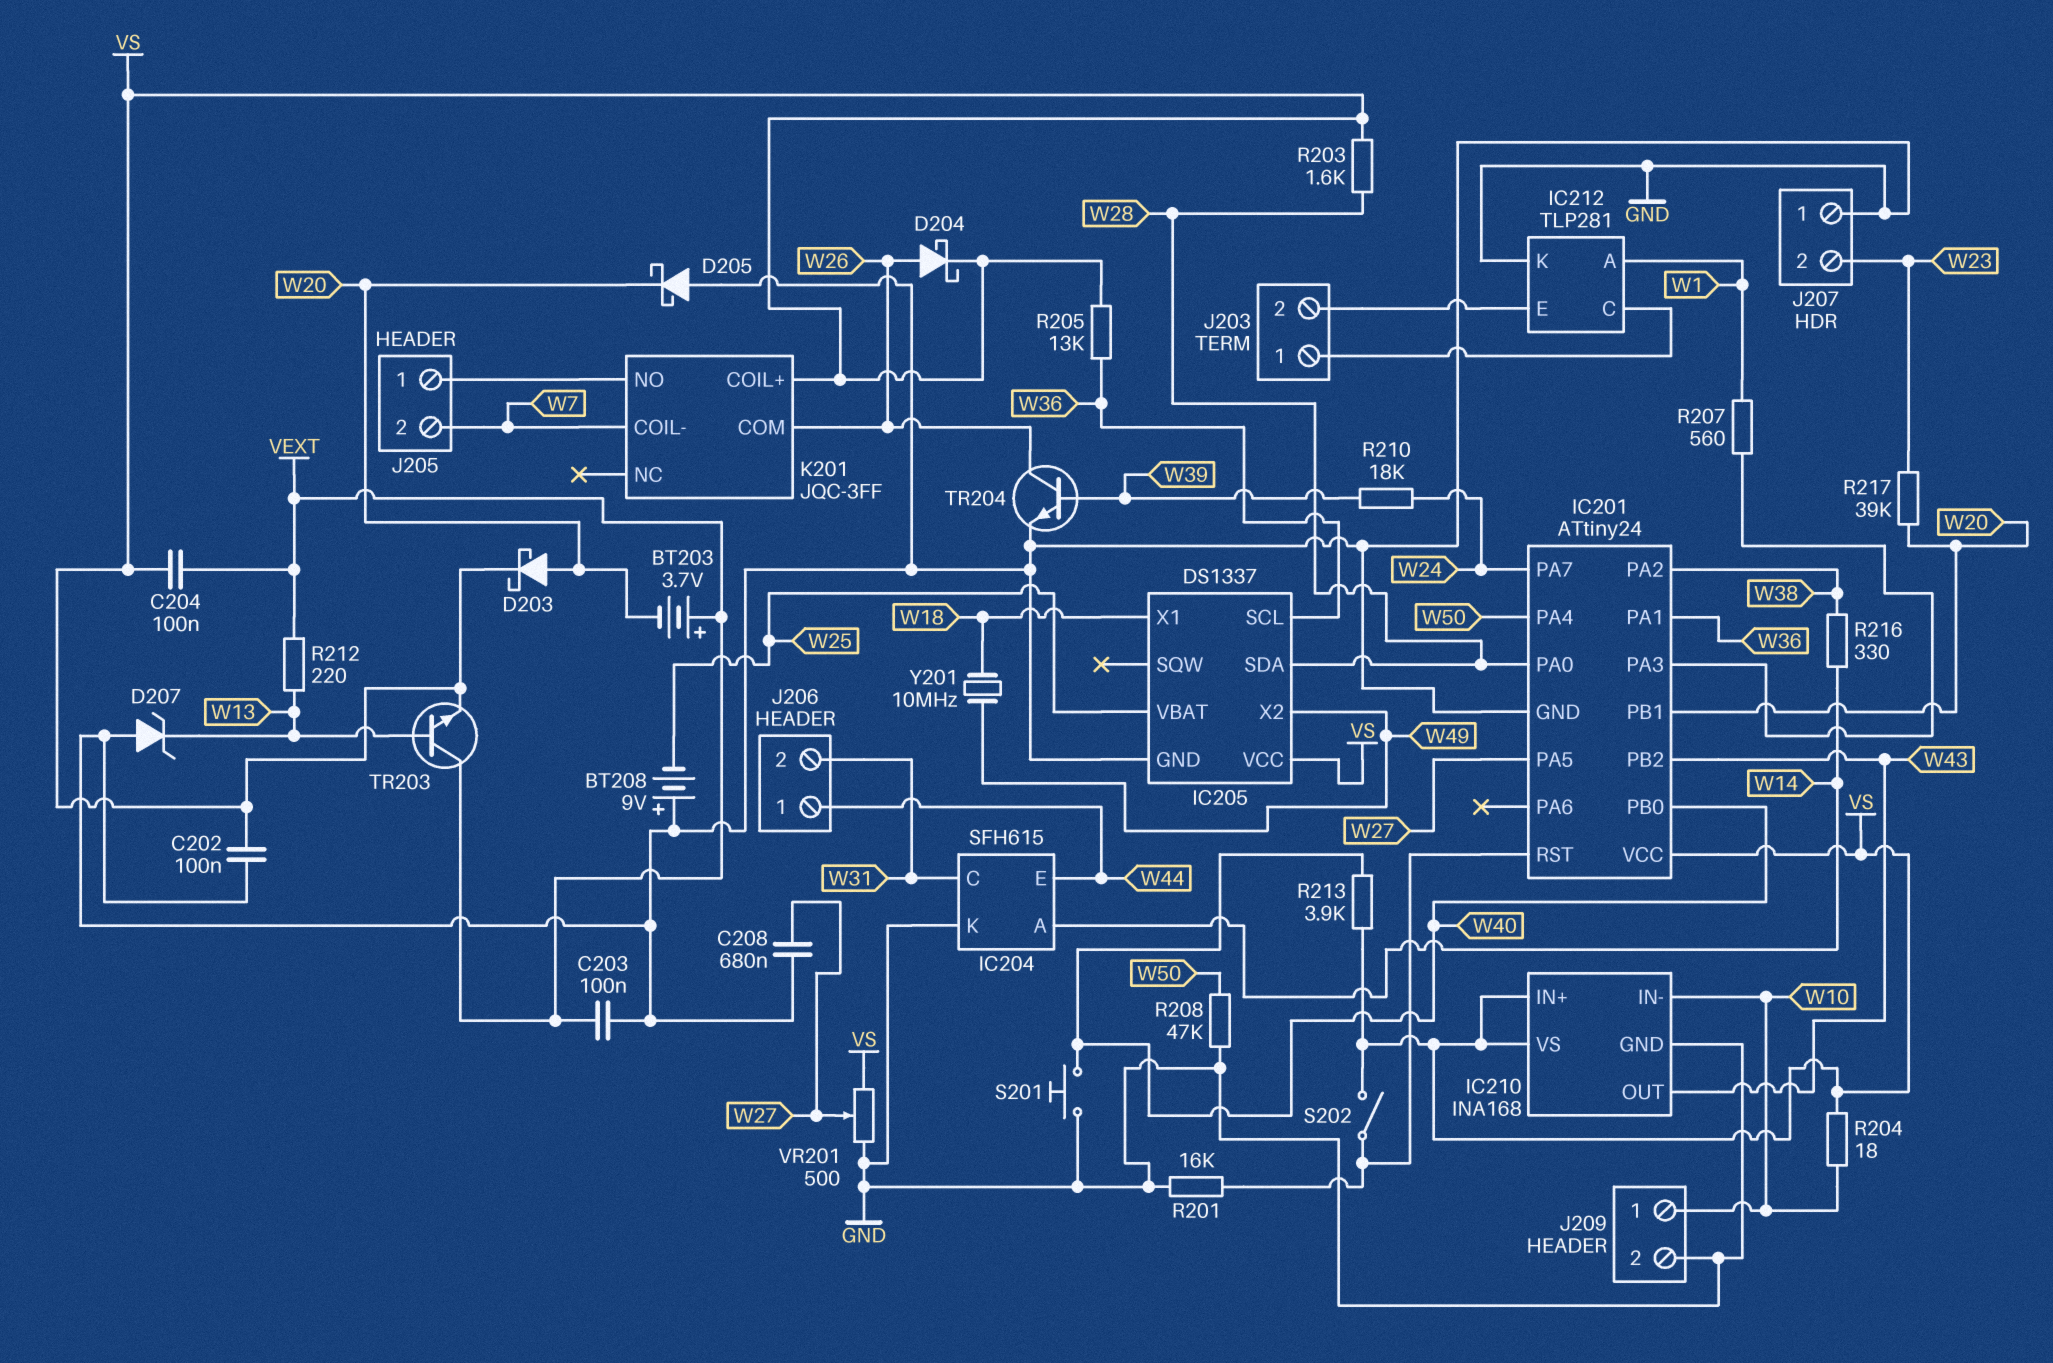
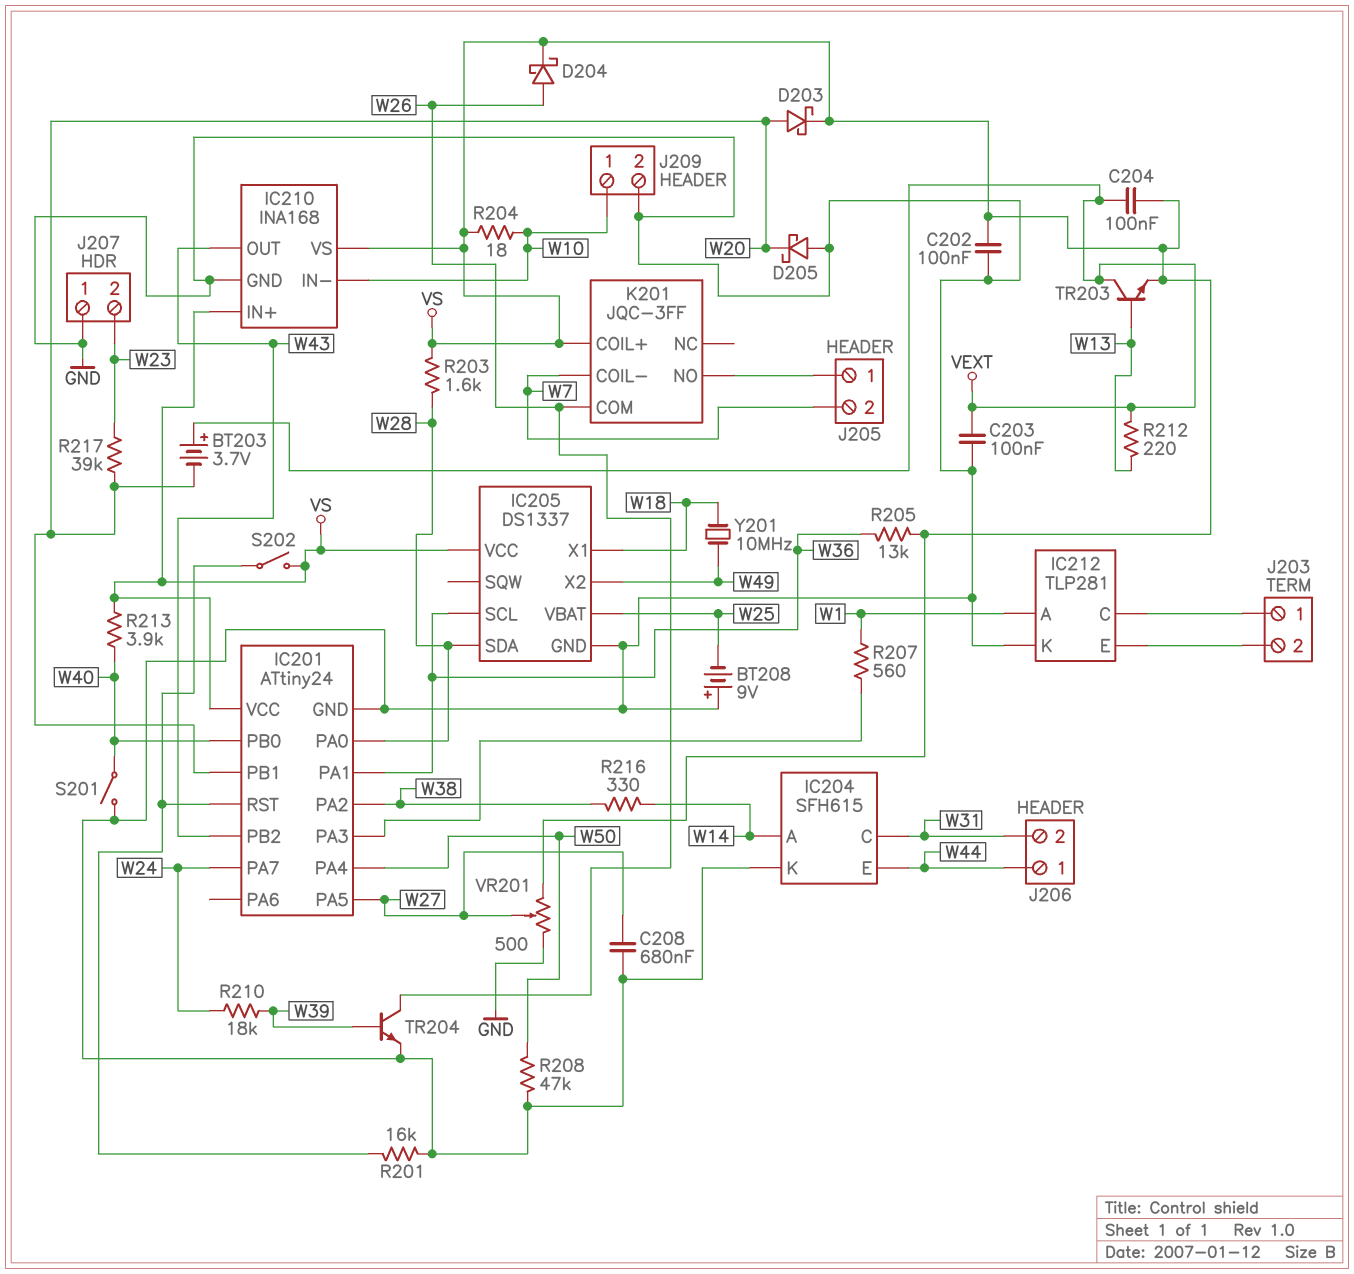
D207: zener (A GND, K W13) -> none
S201: button (GND, W40) -> switch (GND, W40)

